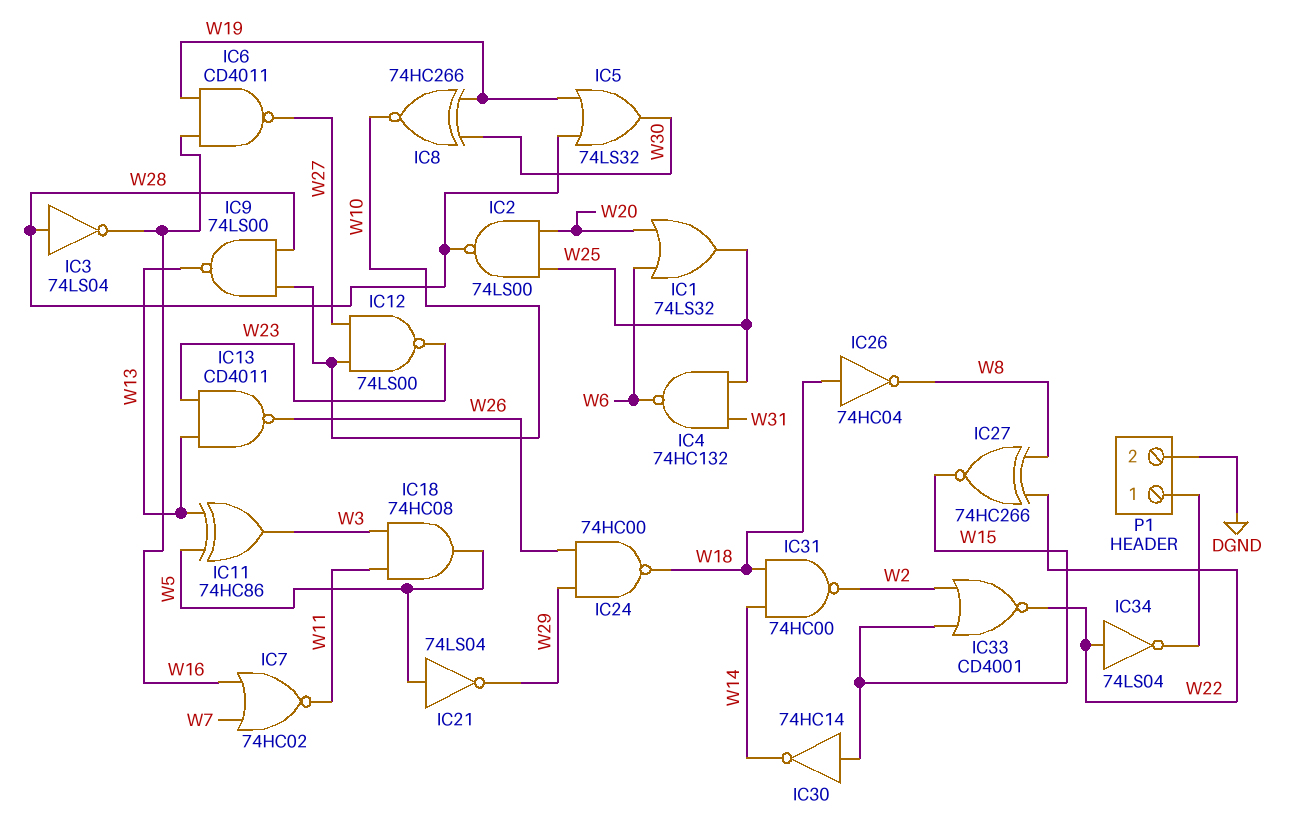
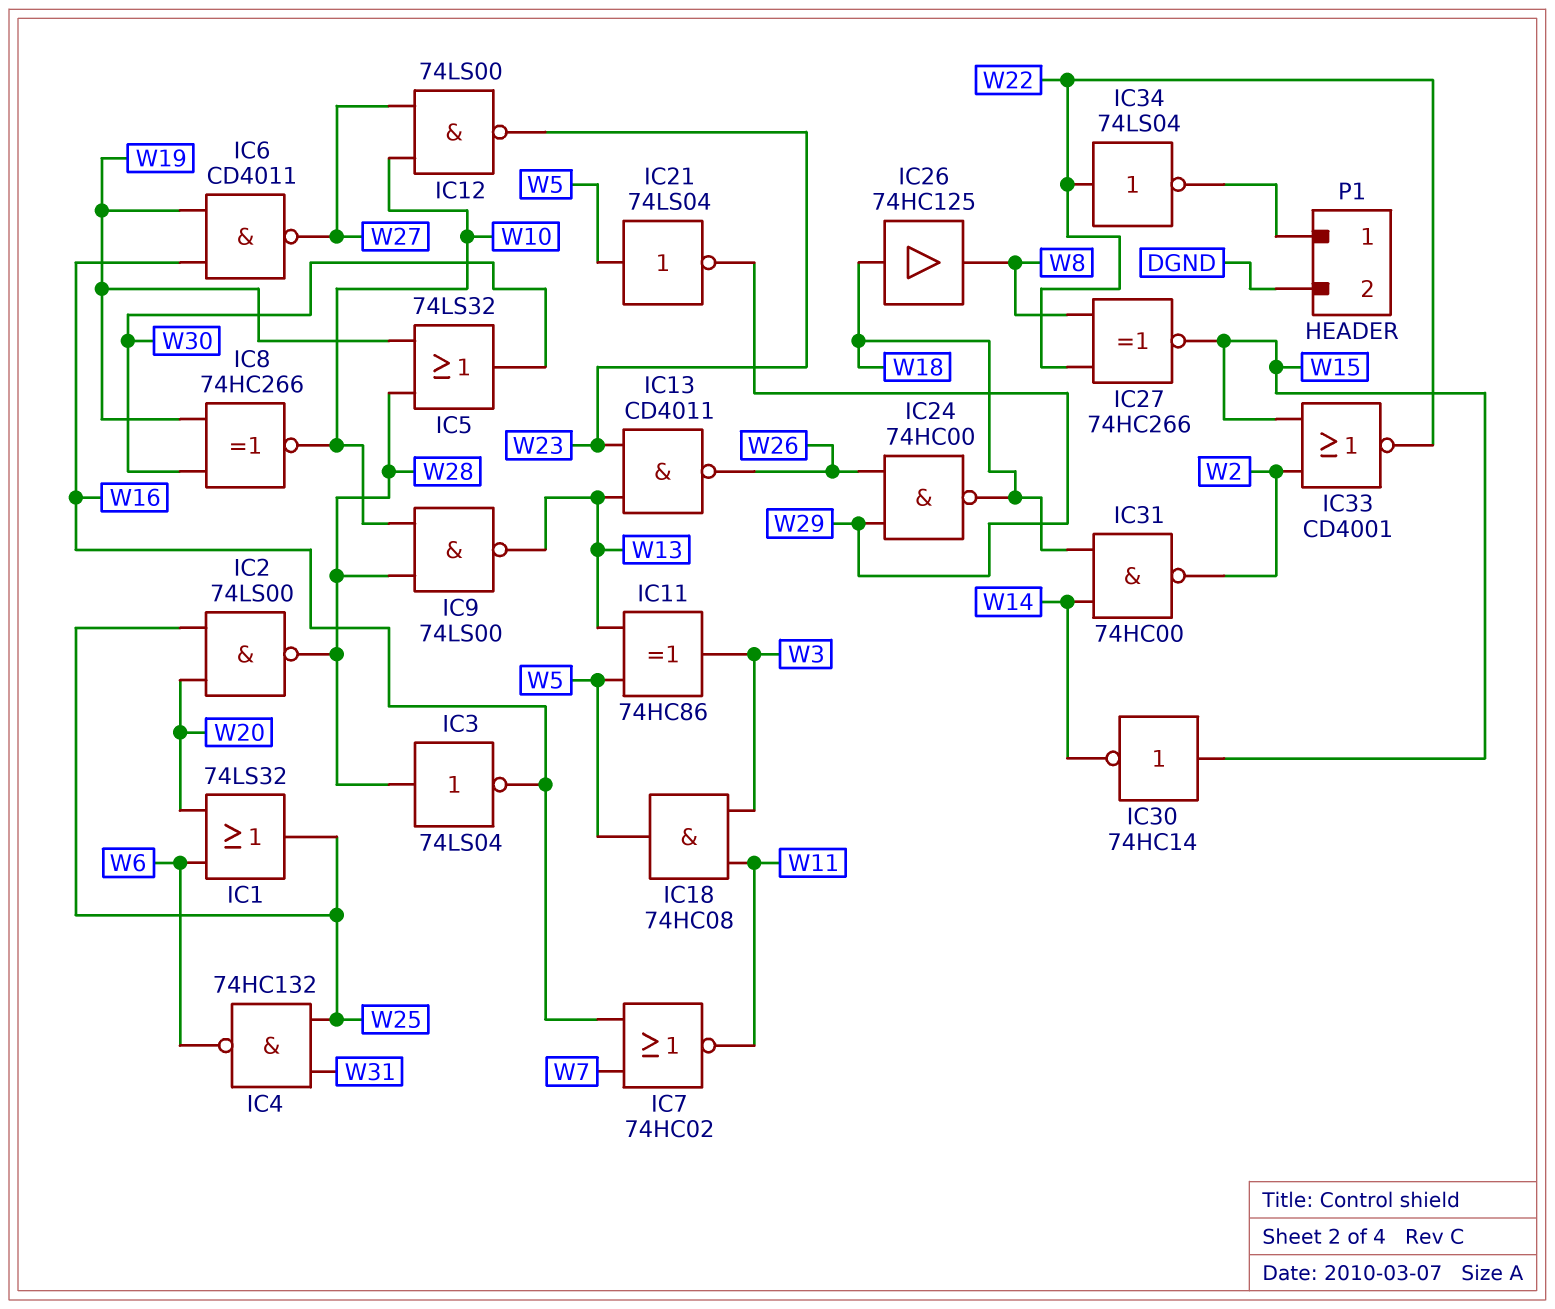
IC26: NOT 74HC04 (in W18, out W8) -> buffer 74HC125 (in W18, out W8)

